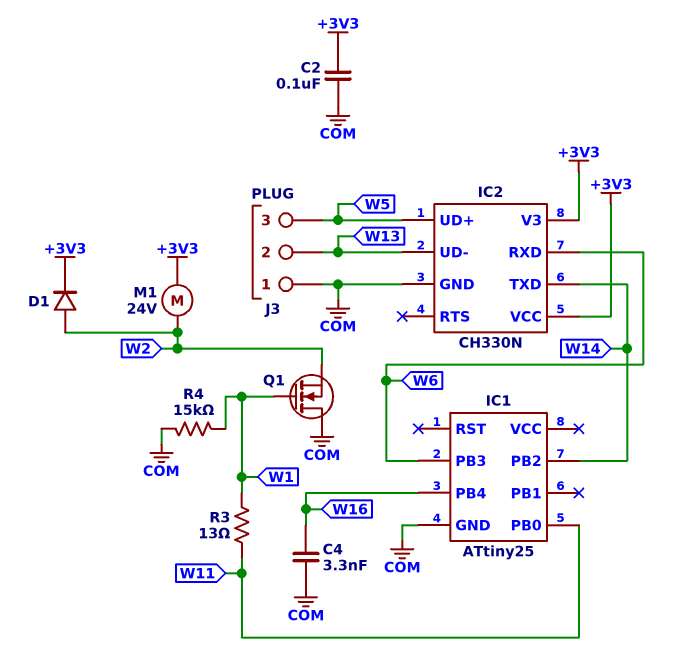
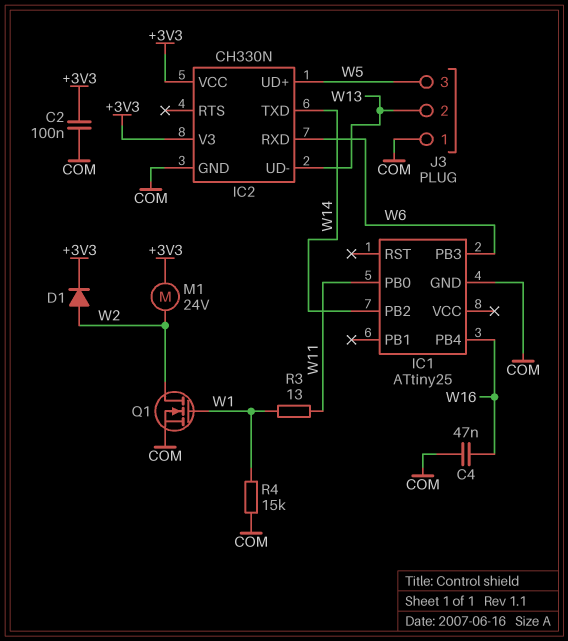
C4: 3.3nF (COM, W16) -> 47nF (COM, W16)
Q1: NMOS (G W1, D COM, S W2) -> NMOS (G W1, D W2, S COM)

